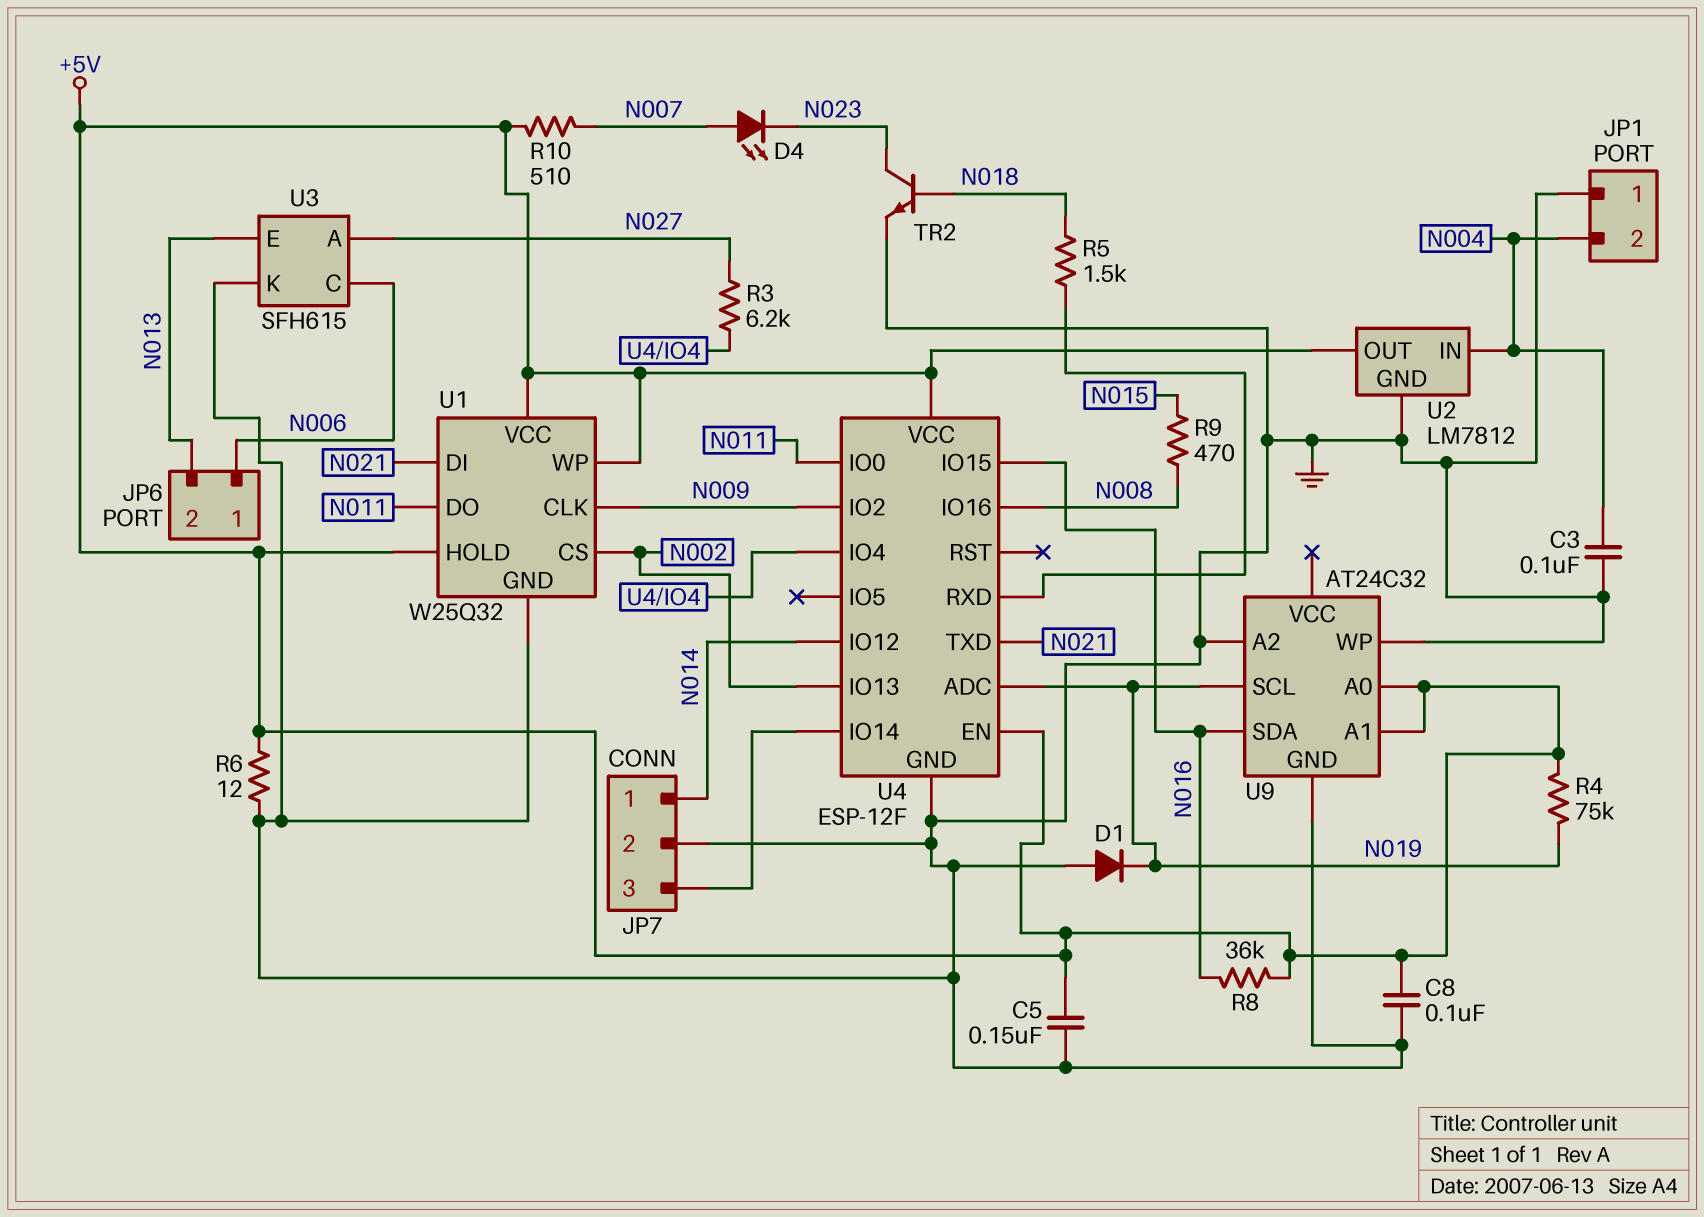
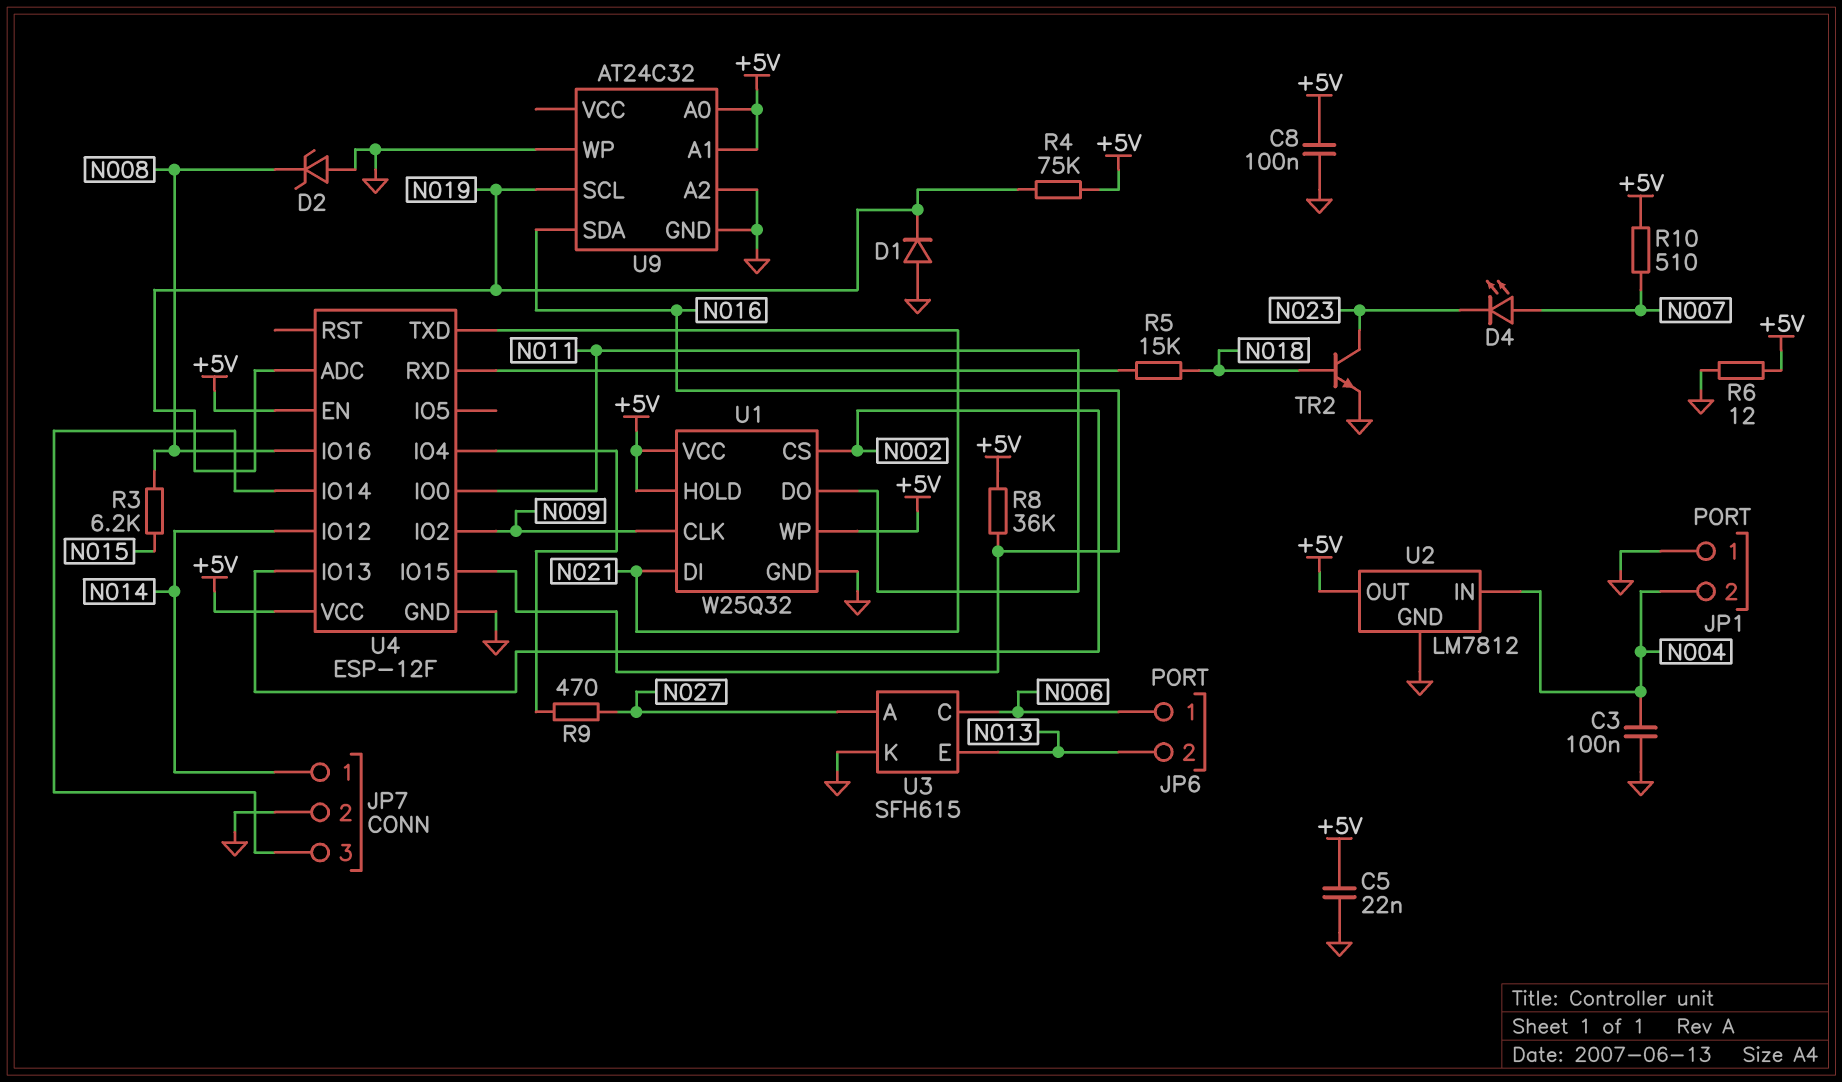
C5: 150nF (+5V, GND) -> 22nF (+5V, GND)
D2: none -> zener (A GND, K N008)
R3: 6.2k (N027, U4/IO4) -> 6.2k (N008, N015)
R5: 1.5k (N018, U4/RXD) -> 15k (N018, U4/RXD)
R9: 470 (N008, N015) -> 470 (N027, U4/IO4)

